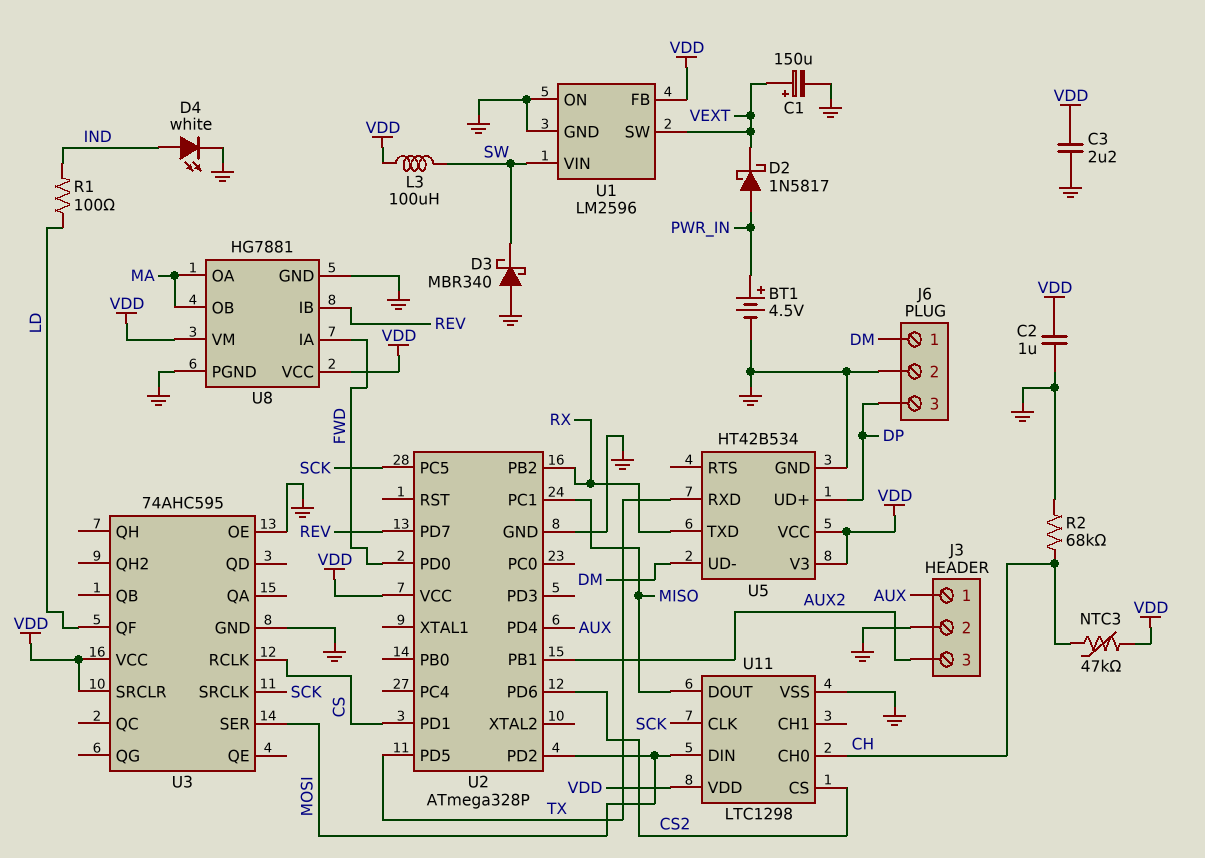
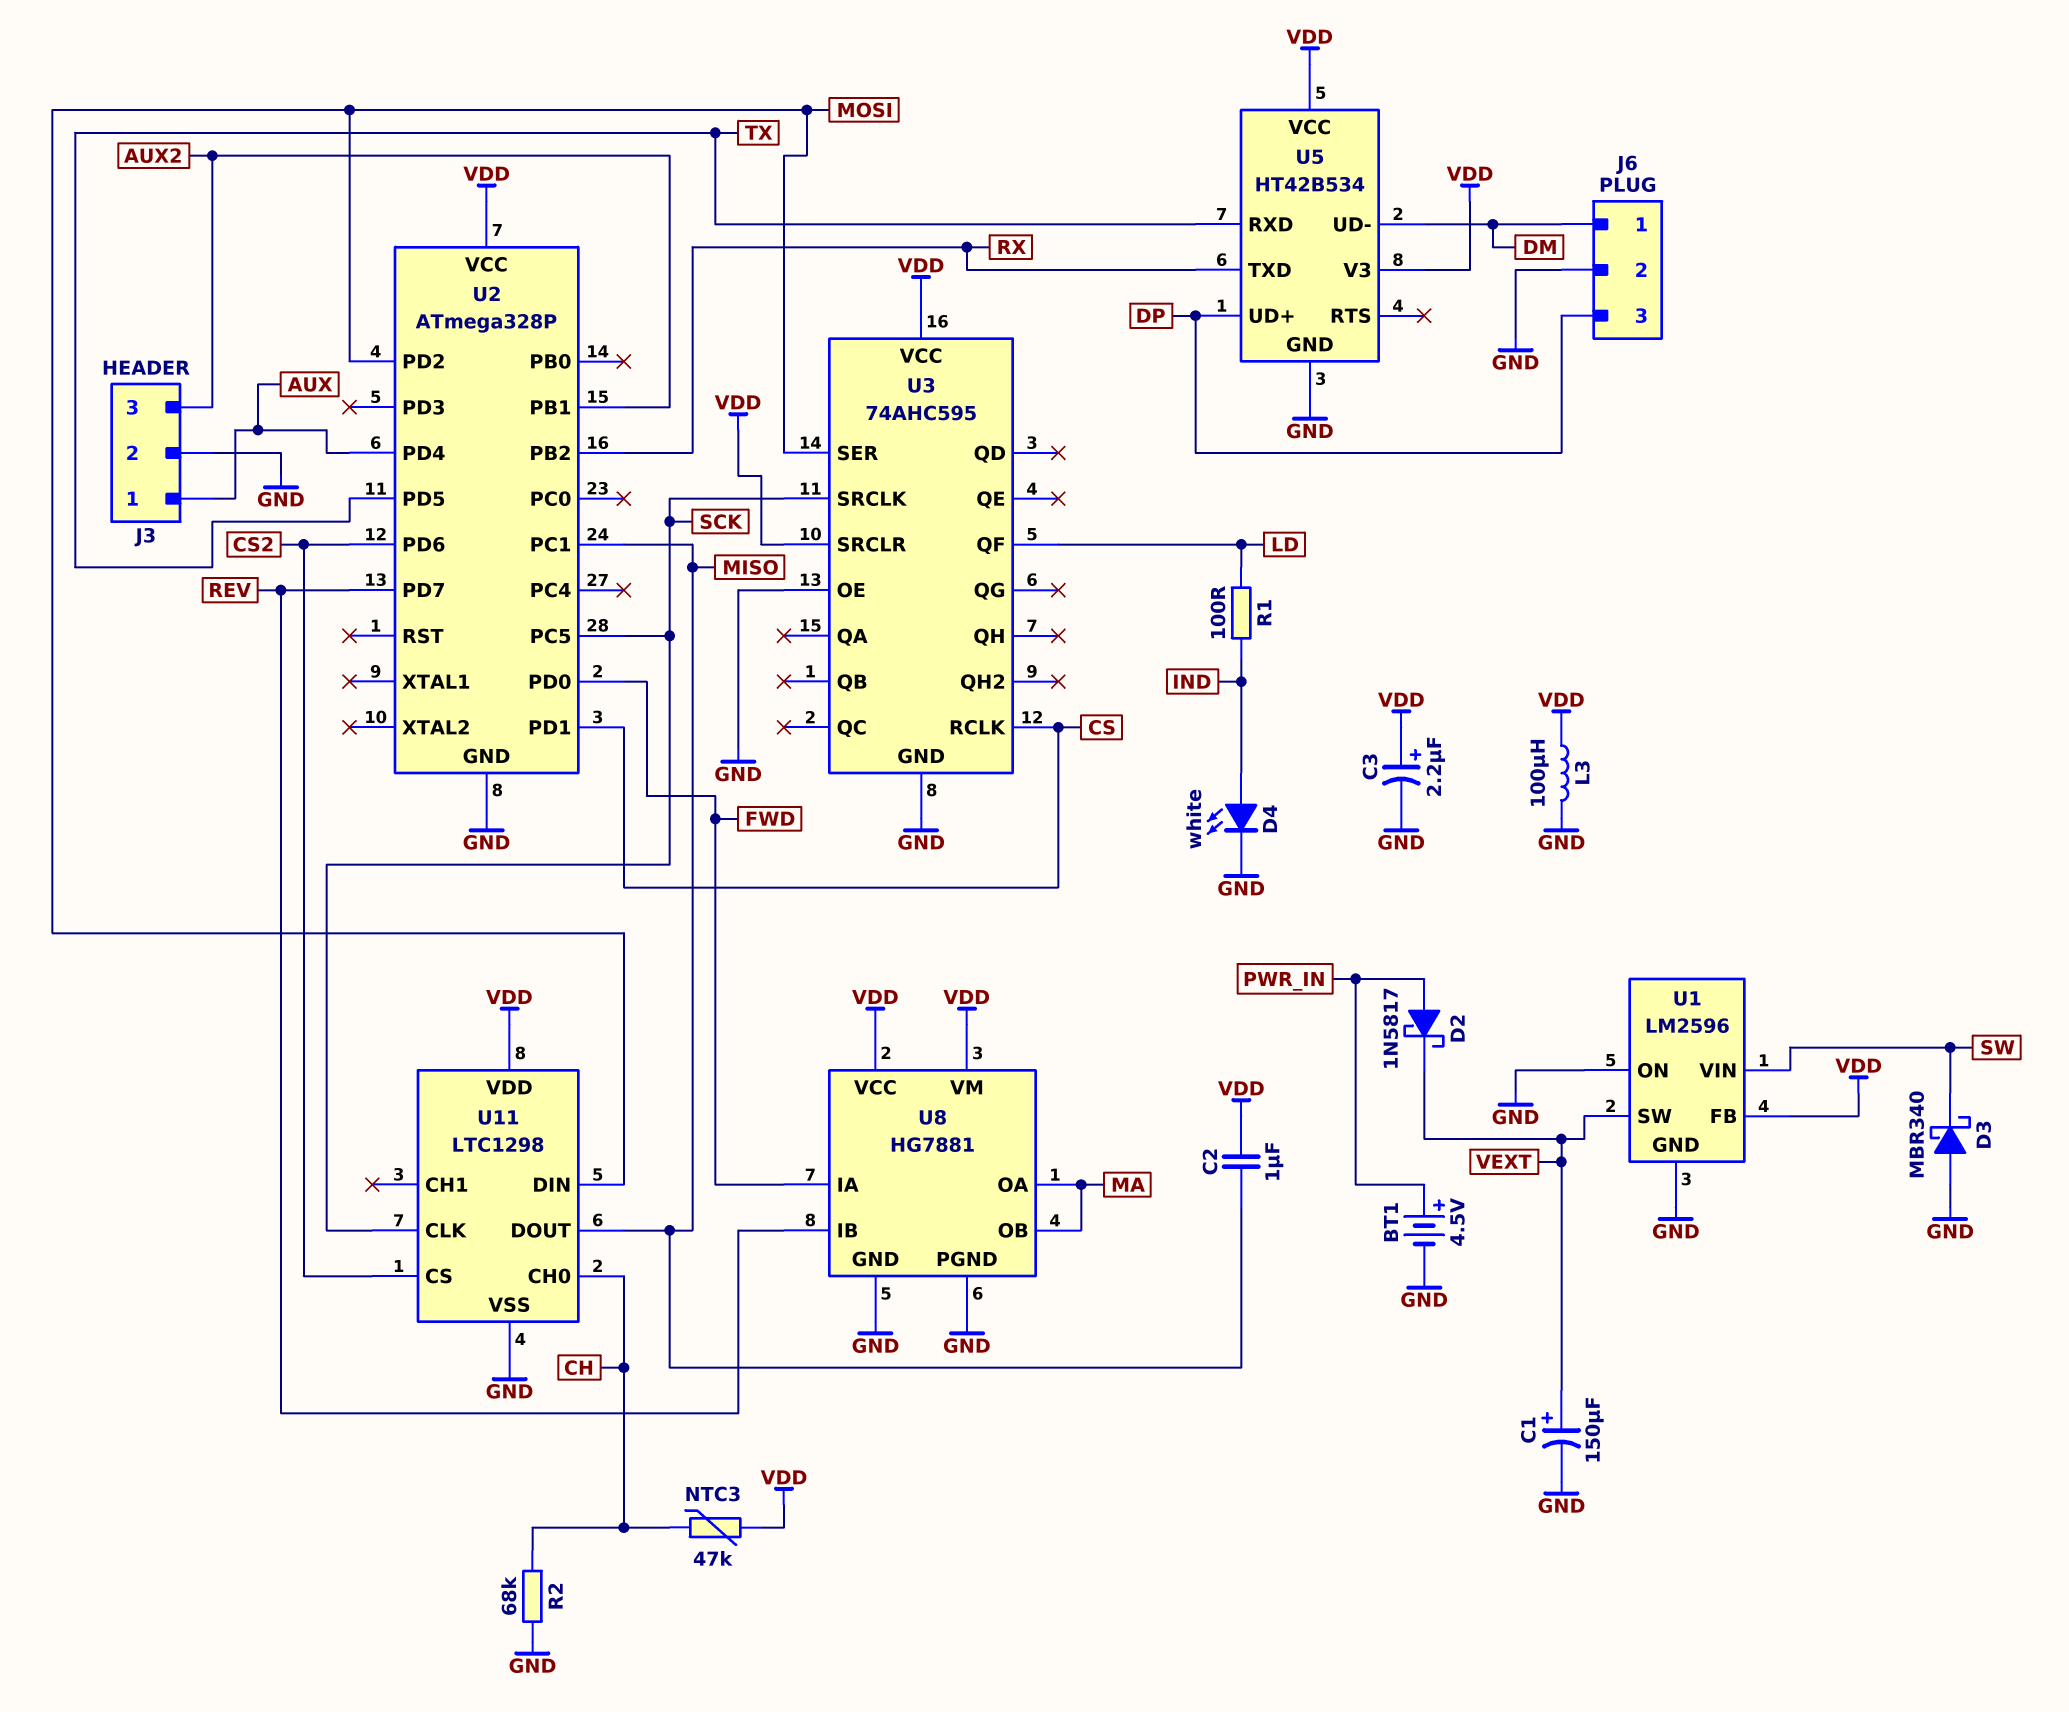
C2: 1uF (GND, VDD) -> 1uF (MISO, VDD)
C3: 2.2uF (GND, VDD) -> 2.2uF (plus VDD, minus GND)
L3: 100uH (SW, VDD) -> 100uH (GND, VDD)

